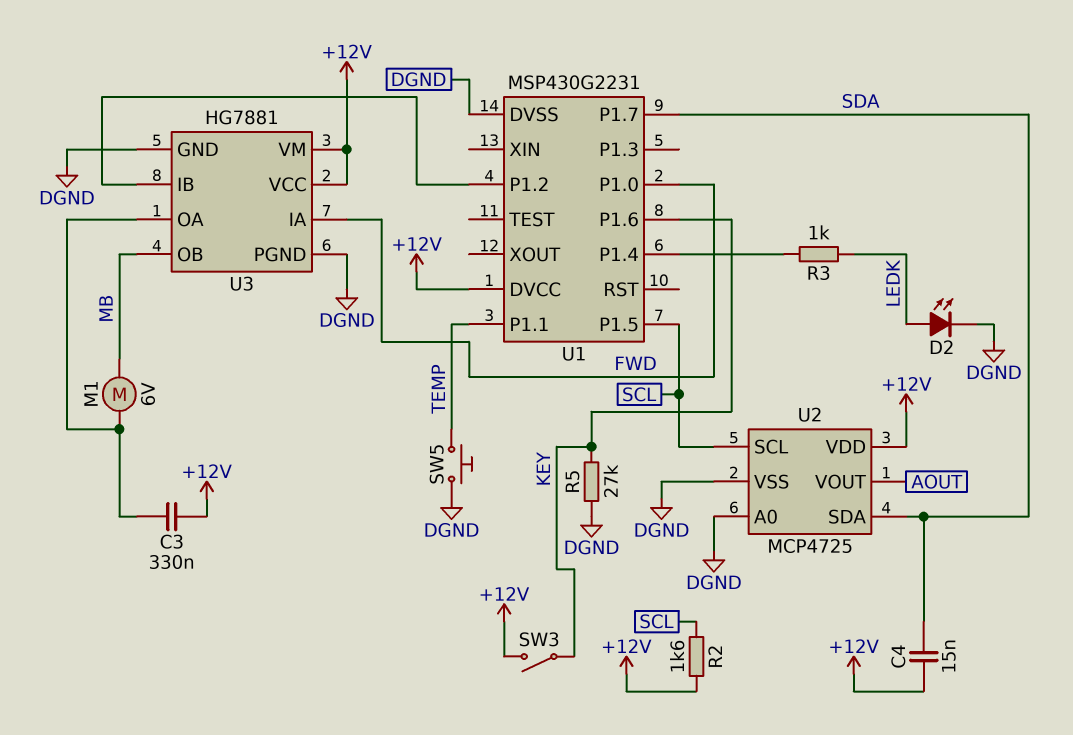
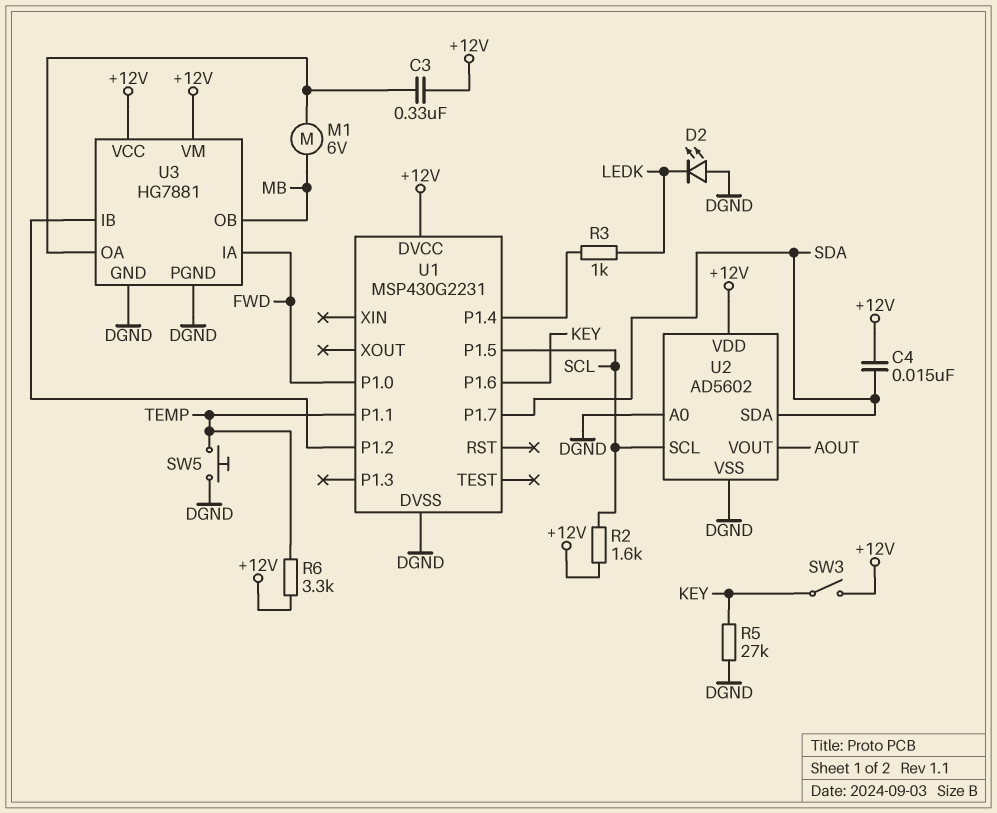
D2: LED (A LEDK, K DGND) -> LED (A DGND, K LEDK)
R6: none -> 3.3k (+12V, TEMP)
U2: MCP4725 -> AD5602

